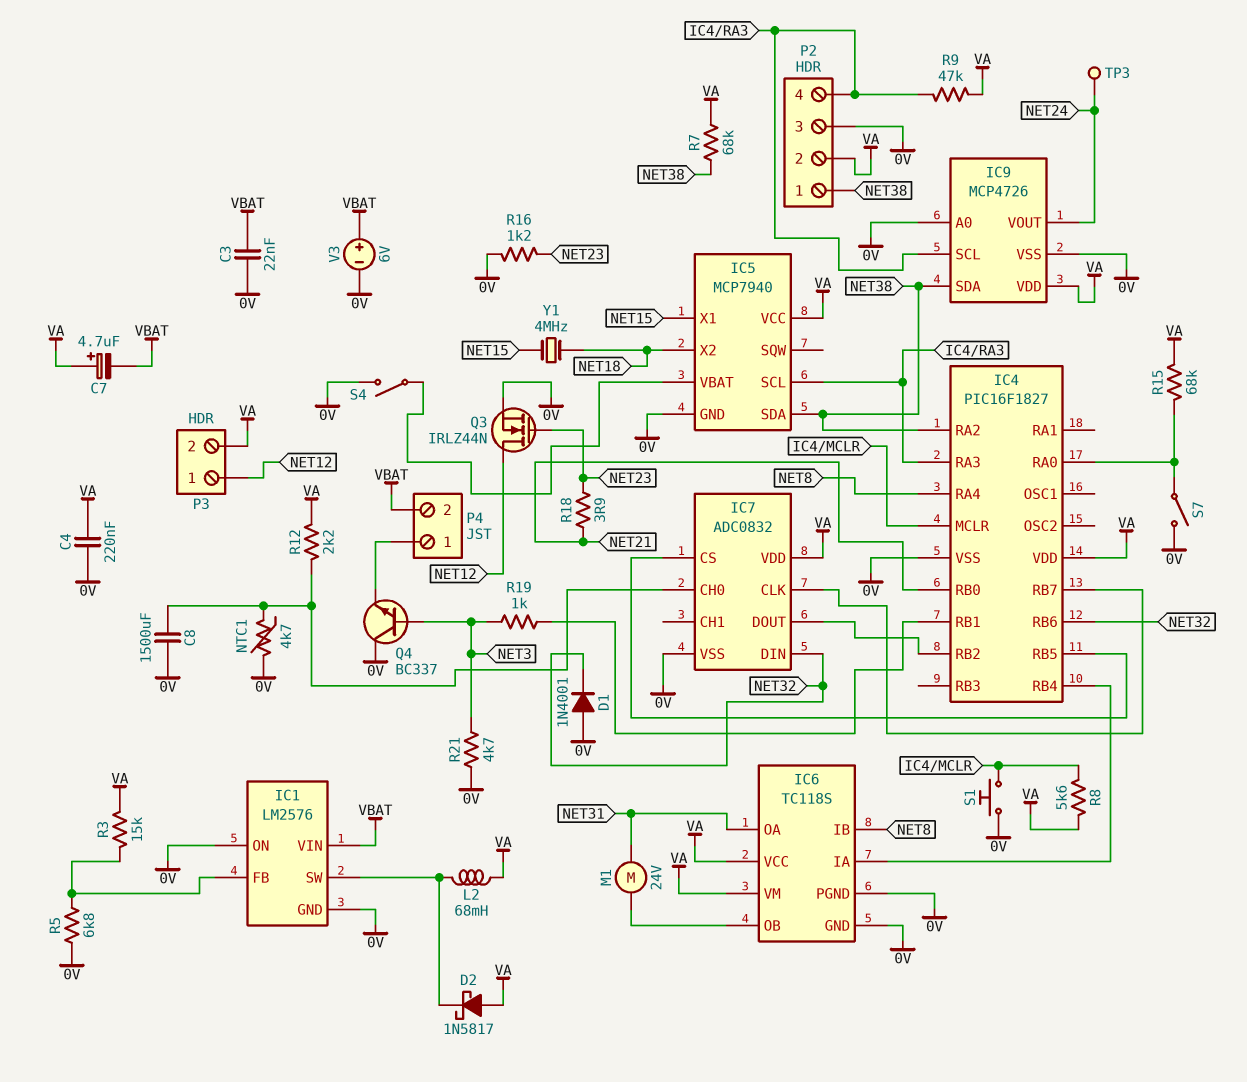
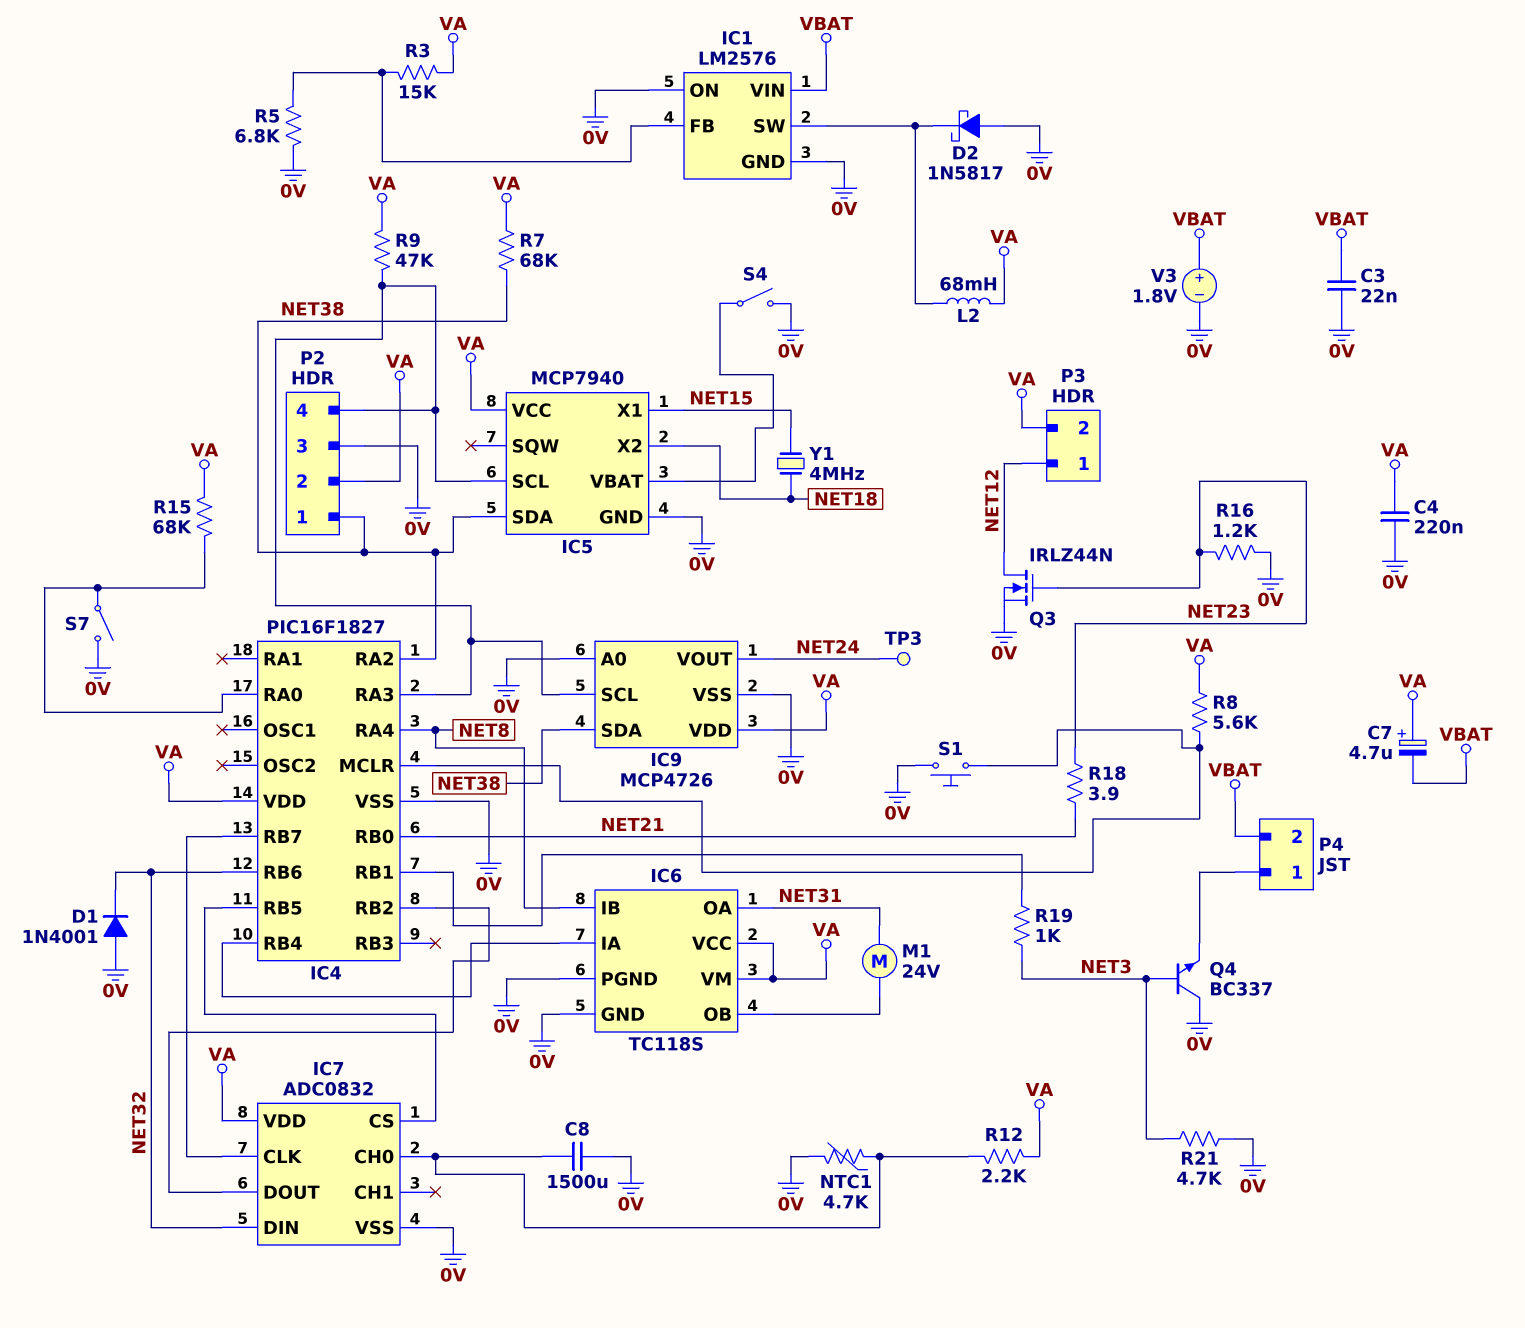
D2: schottky 1N5817 (A VA, K IC1/SW) -> schottky 1N5817 (A 0V, K IC1/SW)
V3: 6V (plus VBAT, minus 0V) -> 1.8V (plus VBAT, minus 0V)

